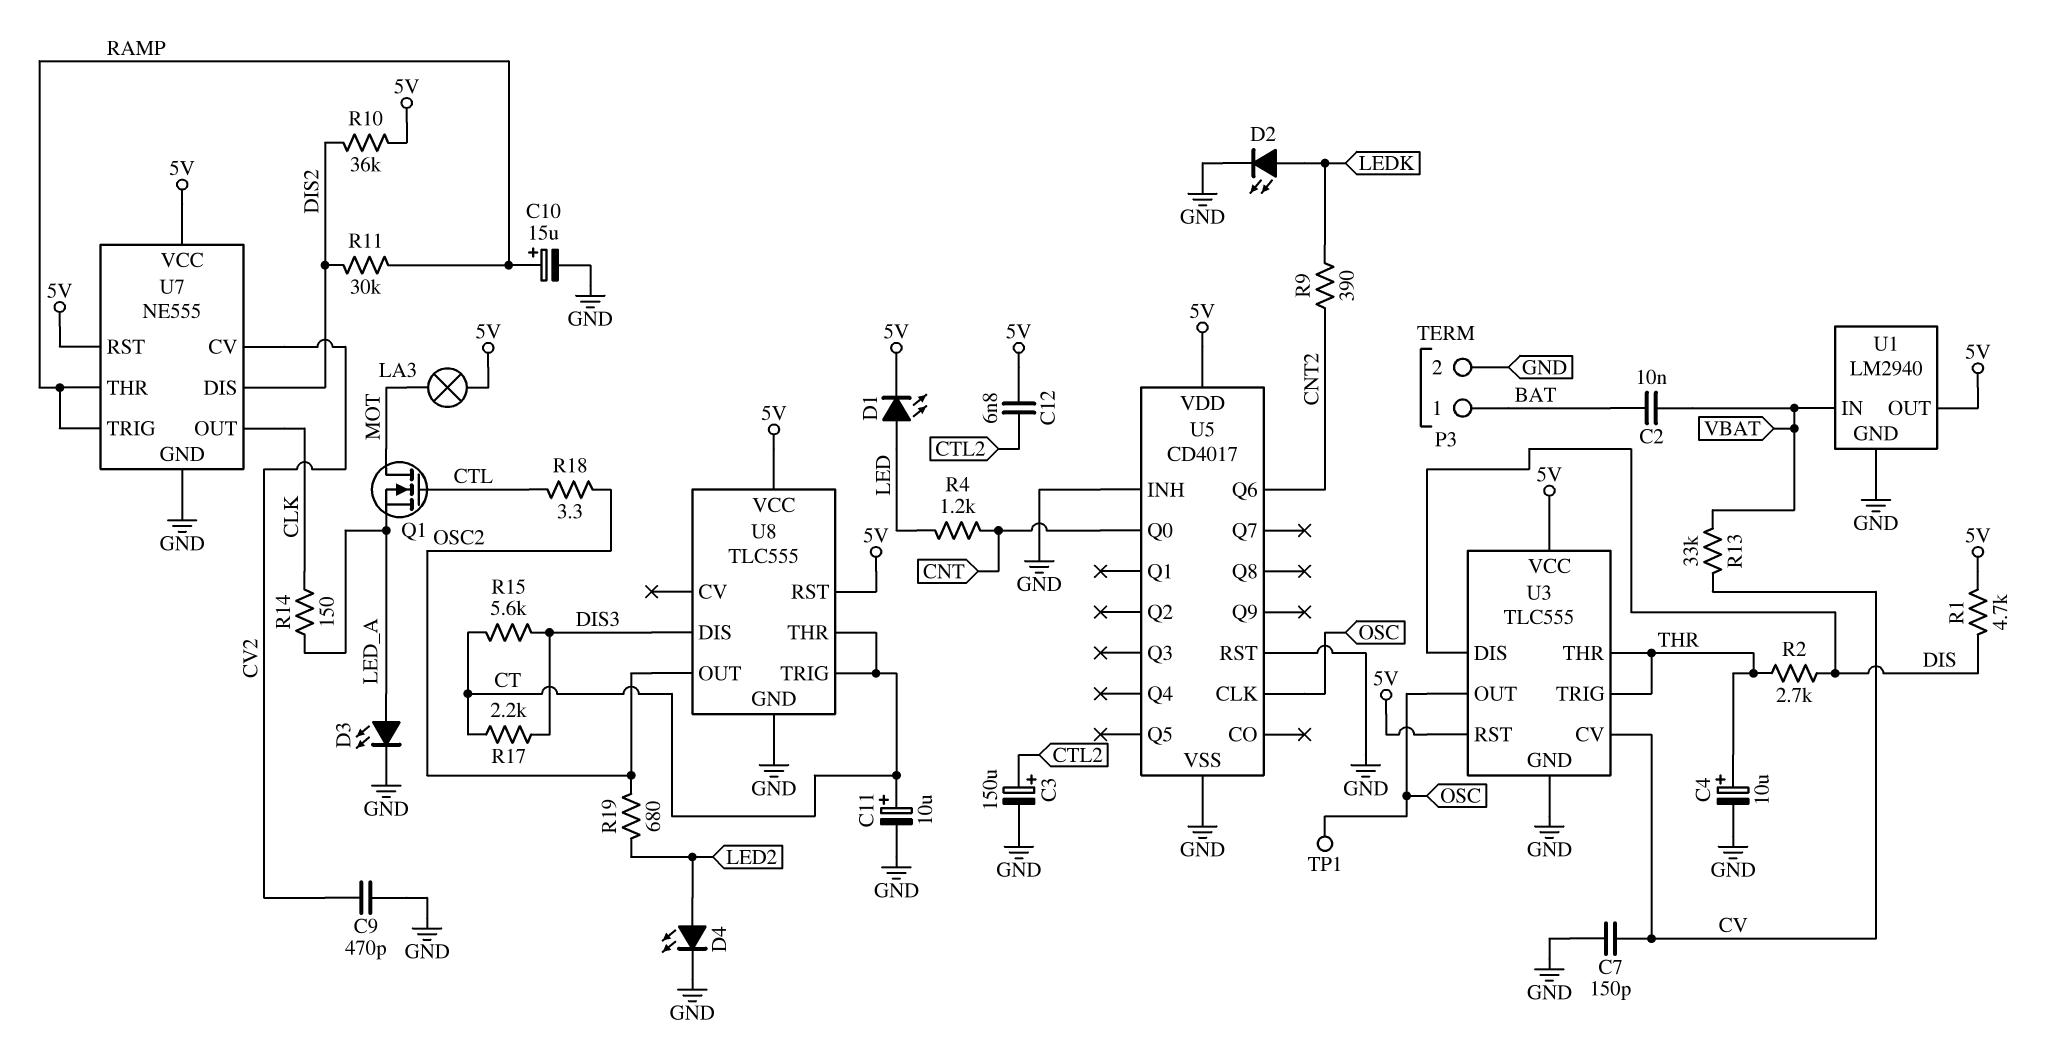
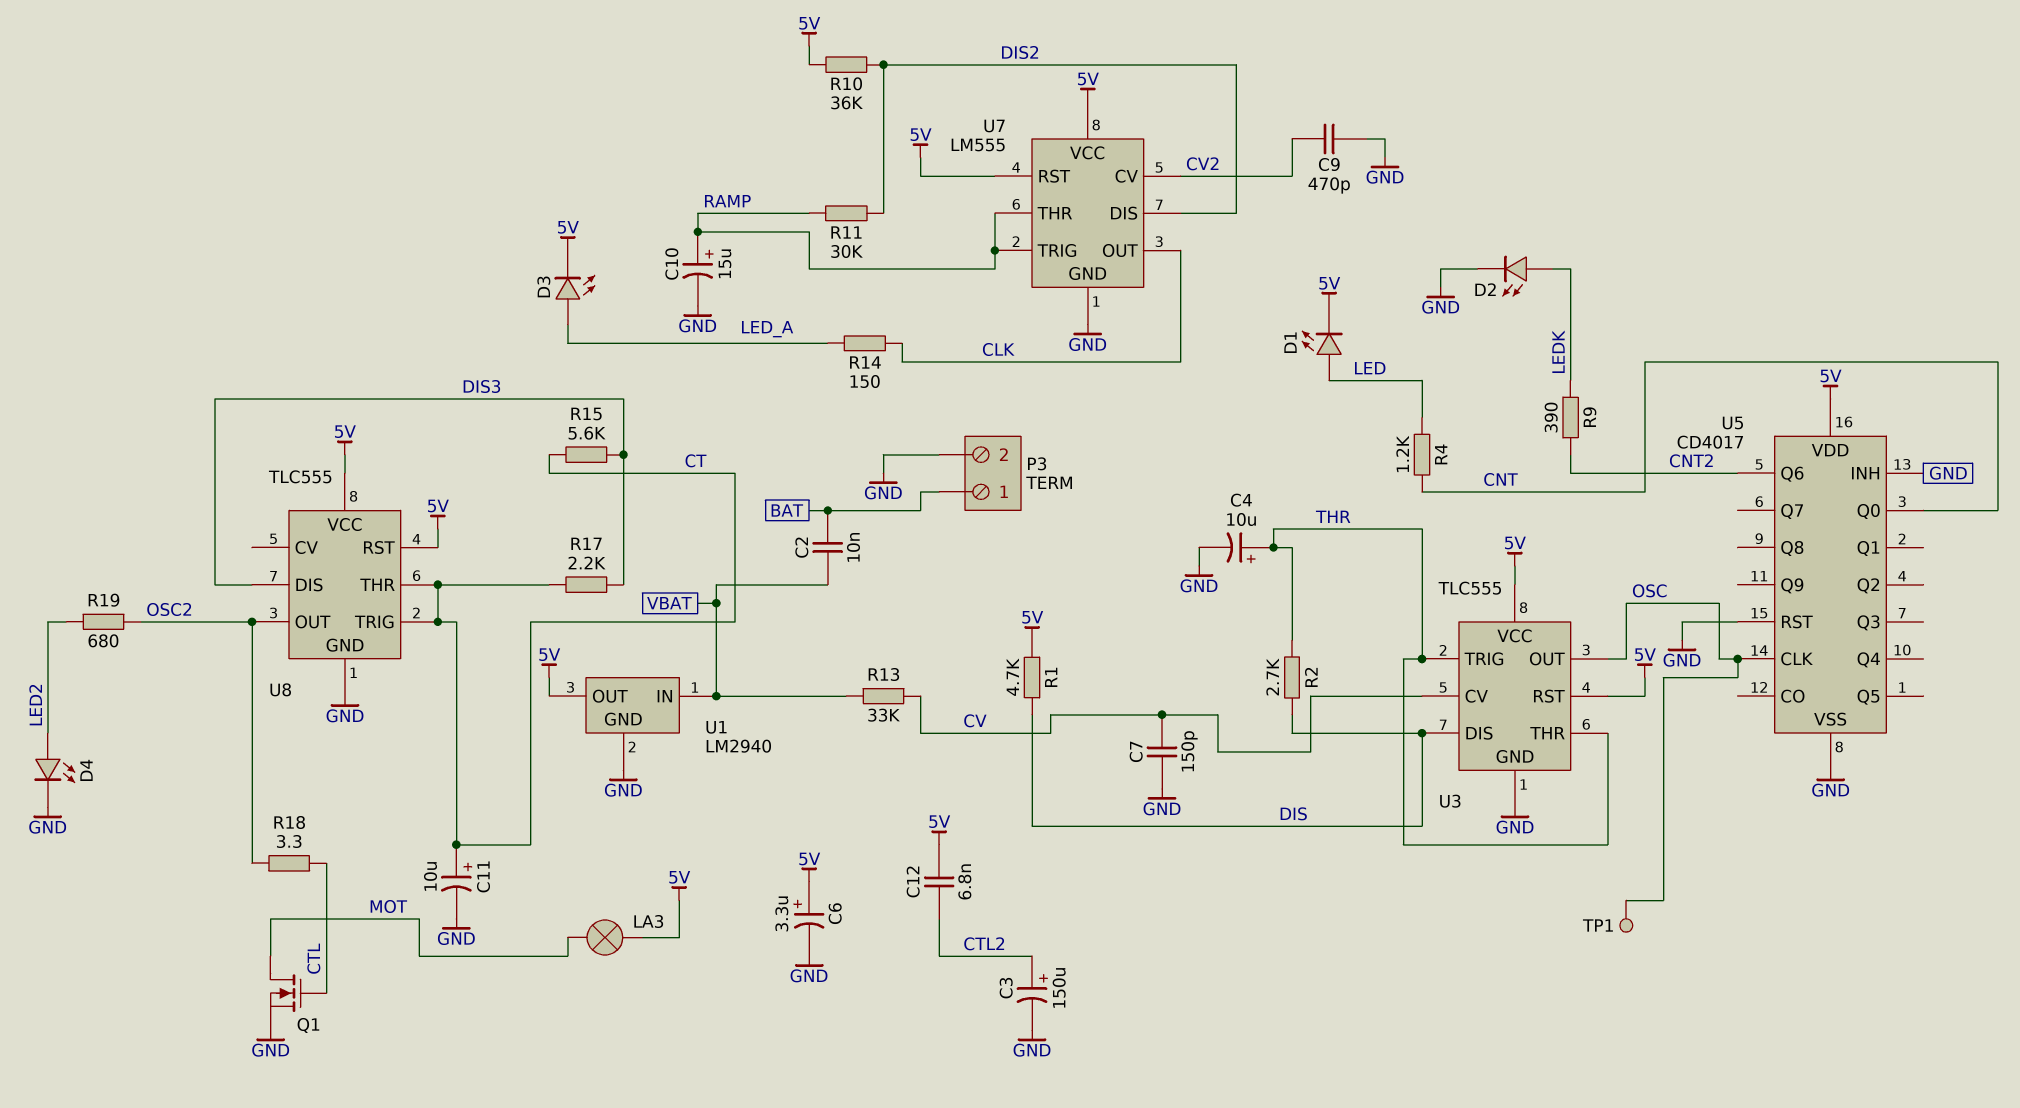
C6: none -> 3.3uF (plus 5V, minus GND)
D3: LED (A LED_A, K GND) -> LED (A LED_A, K 5V)
Q1: NMOS (G CTL, D MOT, S LED_A) -> NMOS (G CTL, D MOT, S GND)
U7: NE555 -> LM555

